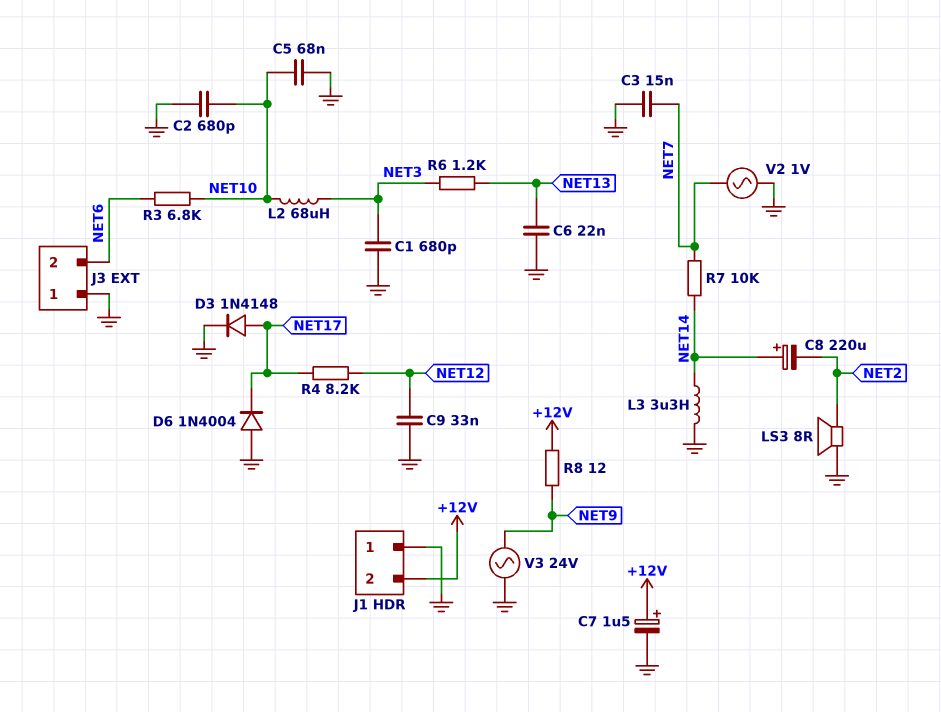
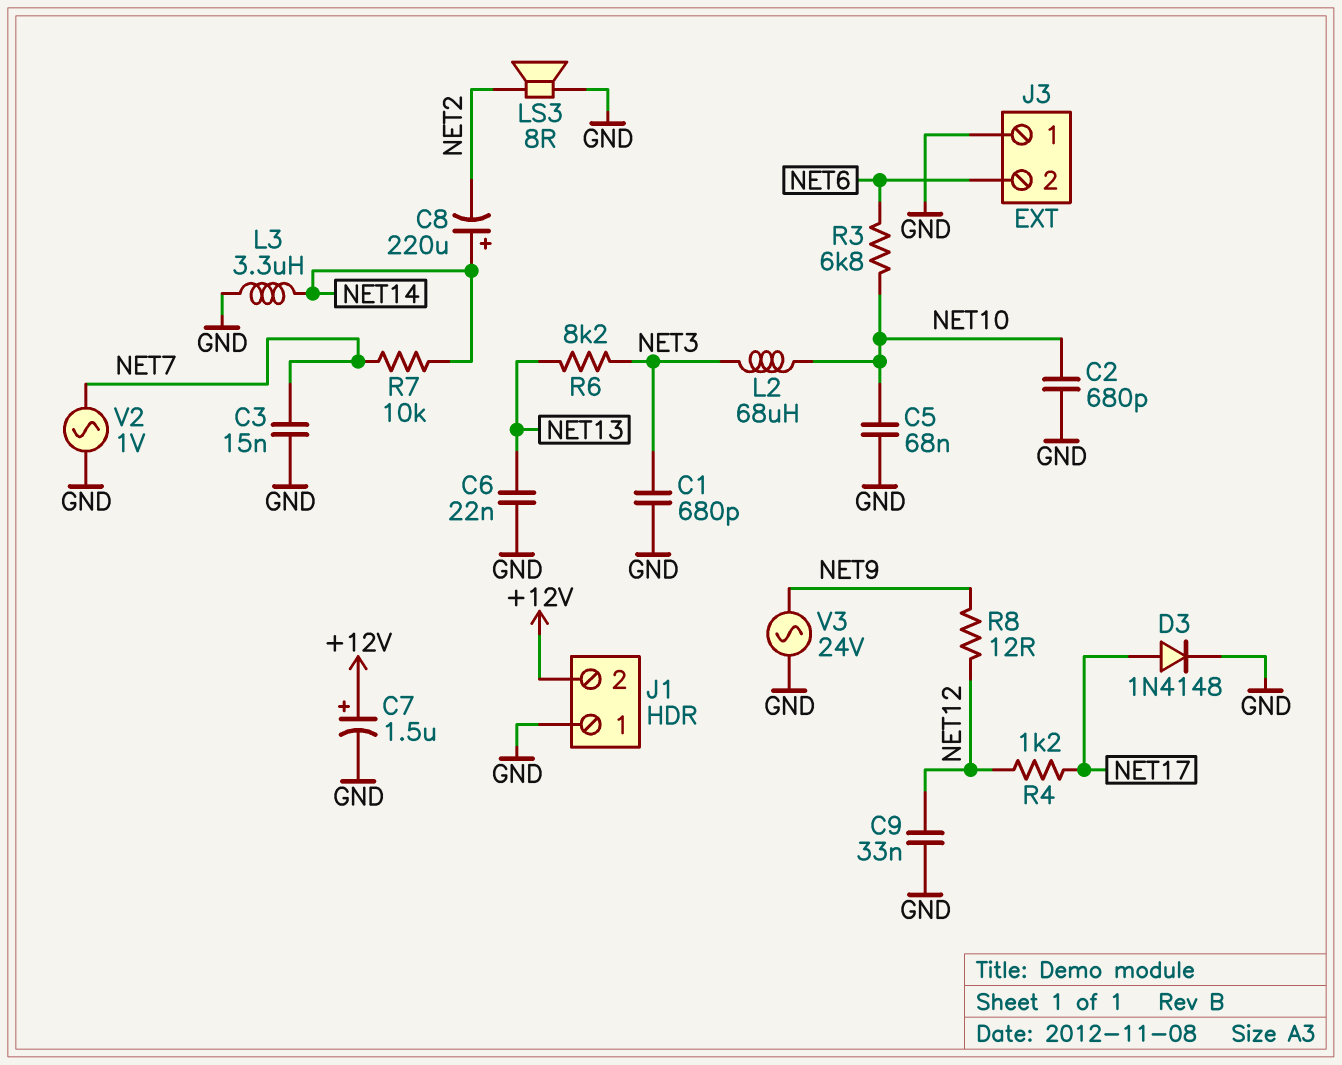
D6: diode 1N4004 (A GND, K NET17) -> none
R4: 8.2k (NET12, NET17) -> 1.2k (NET12, NET17)
R6: 1.2k (NET3, NET13) -> 8.2k (NET3, NET13)
R8: 12 (+12V, NET9) -> 12 (NET9, NET12)

